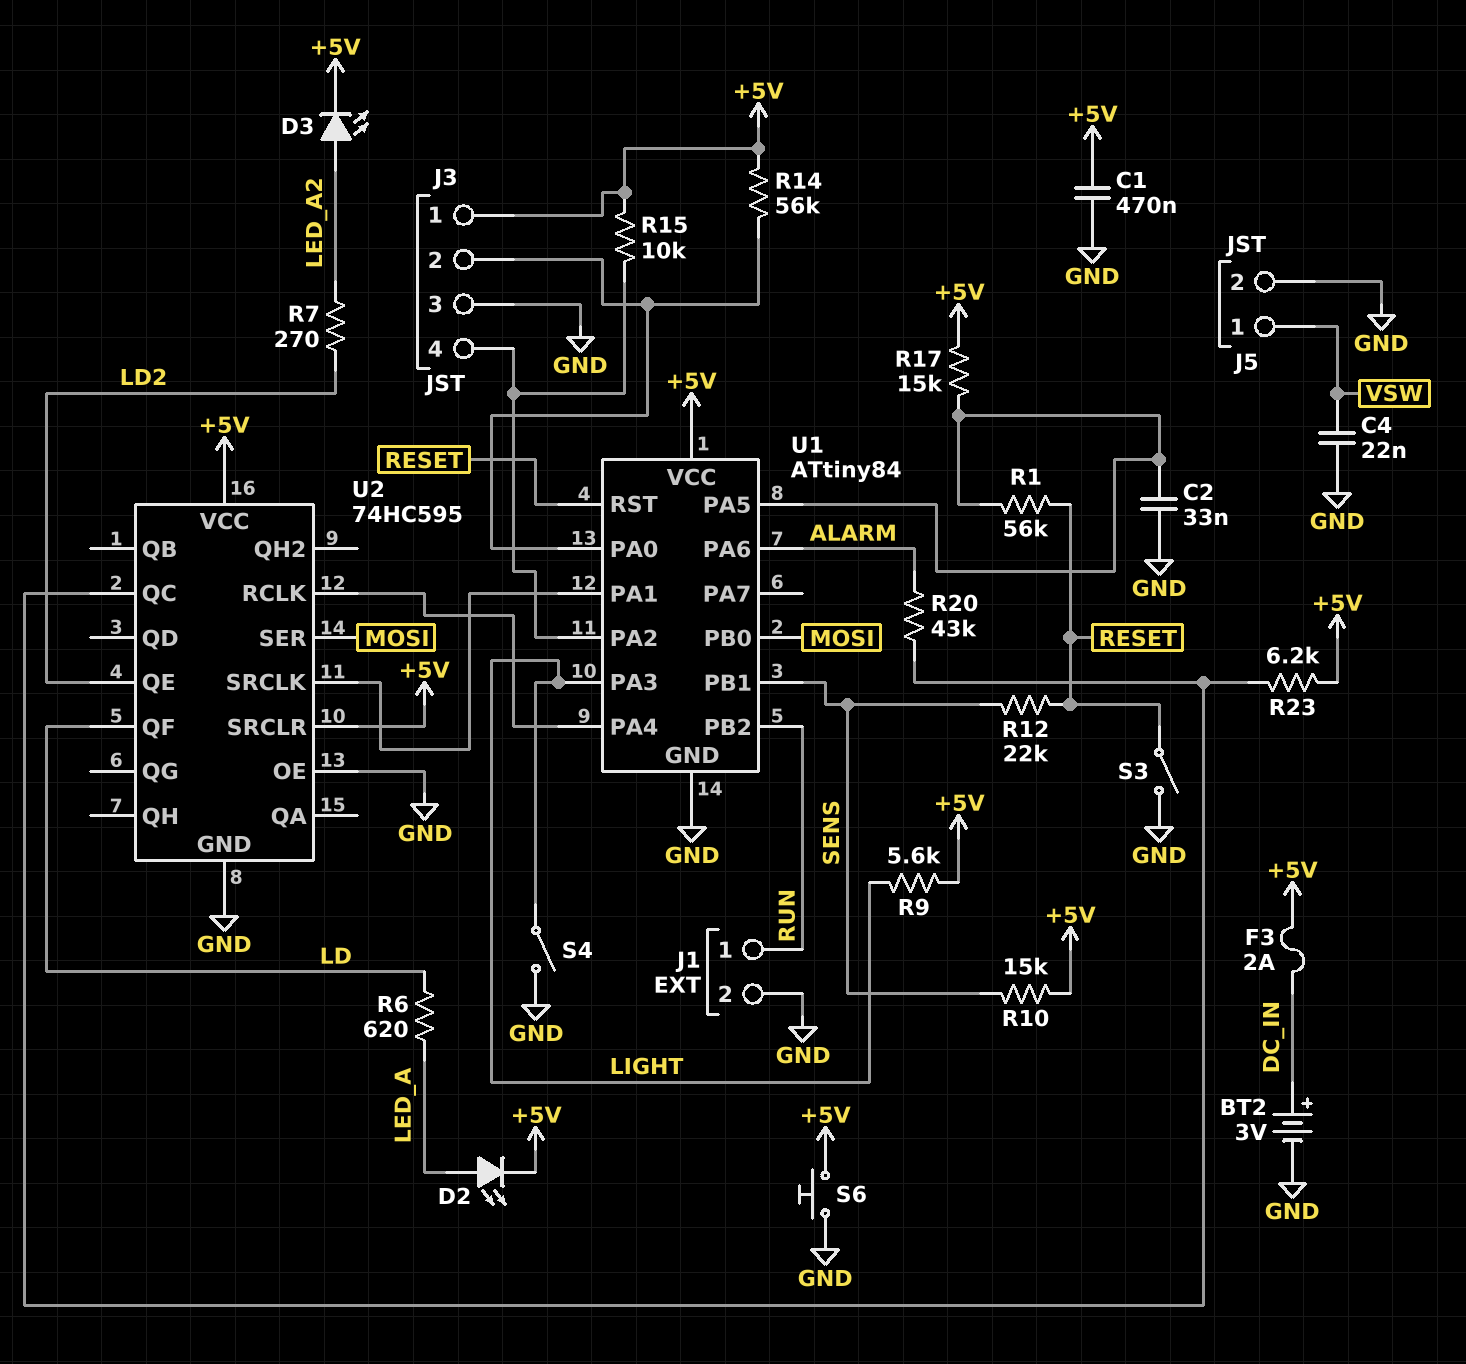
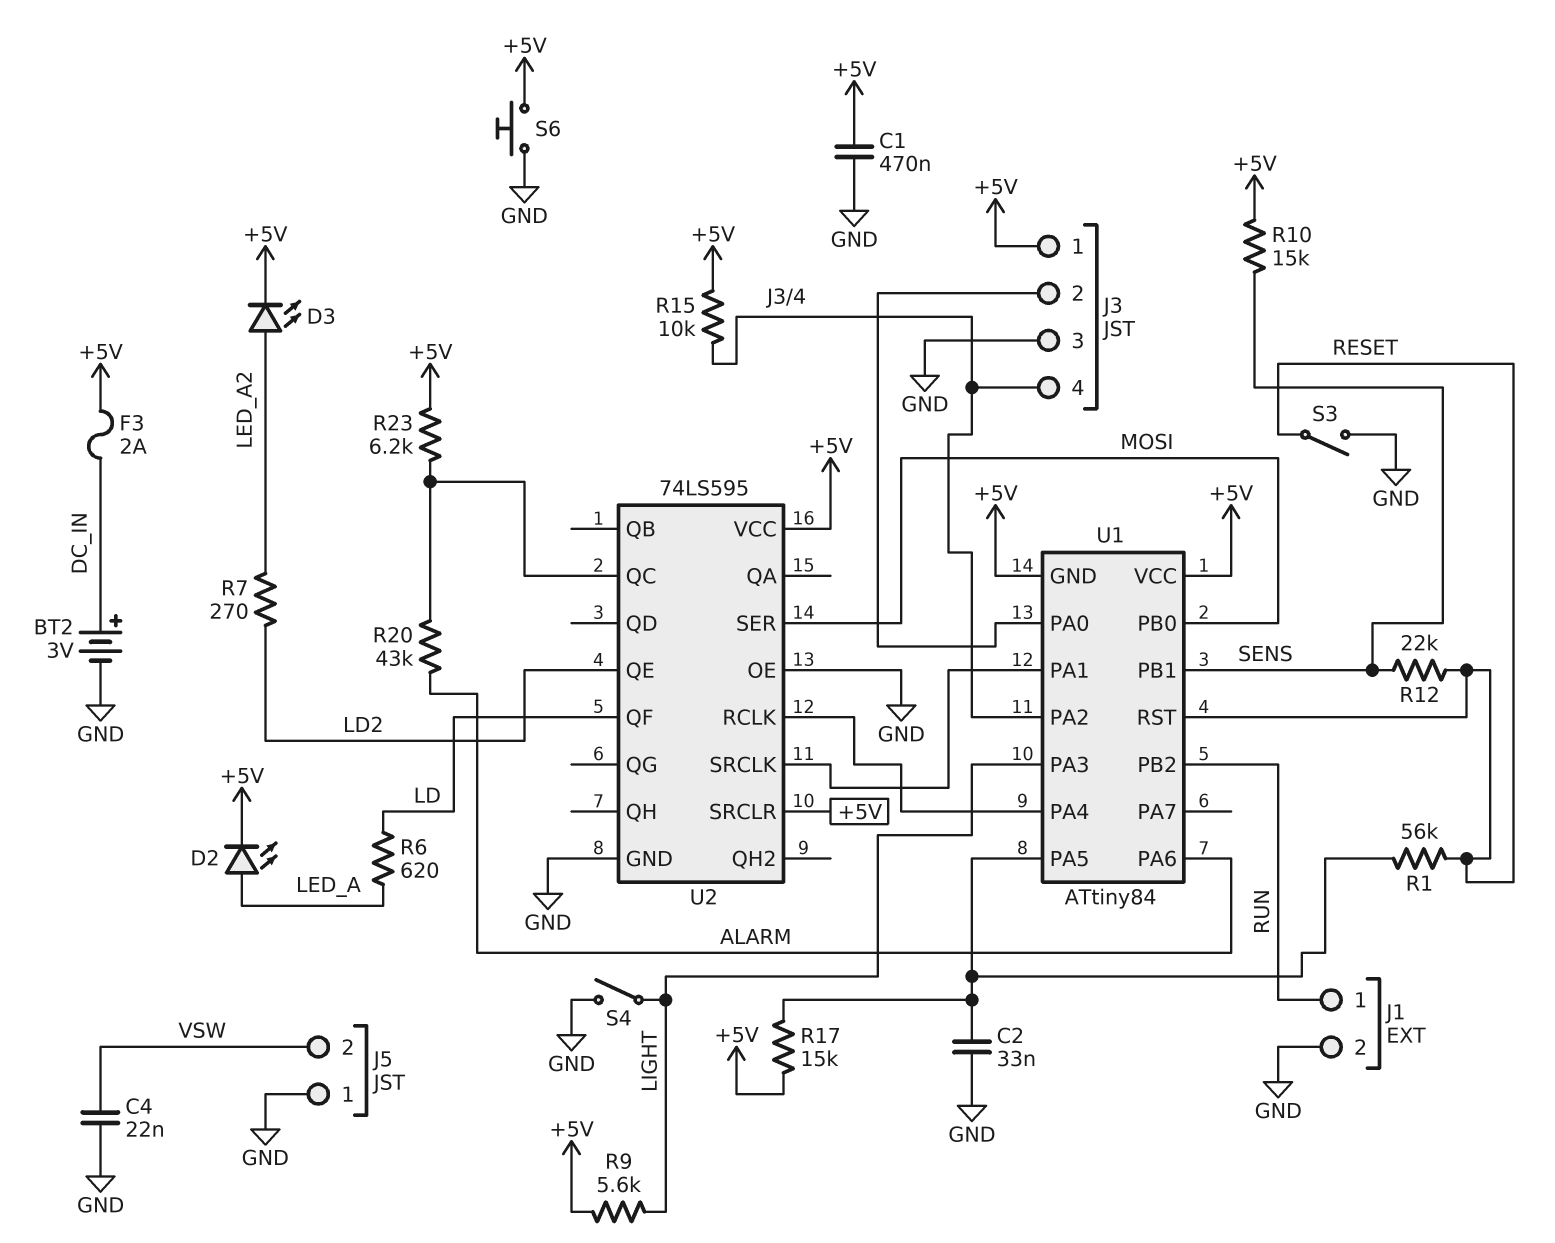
J5 pin 1: VSW -> GND
J5 pin 2: GND -> VSW
R14: 56k (+5V, J3/2) -> none
U1 pin GND: GND -> +5V
U2: 74HC595 -> 74LS595

